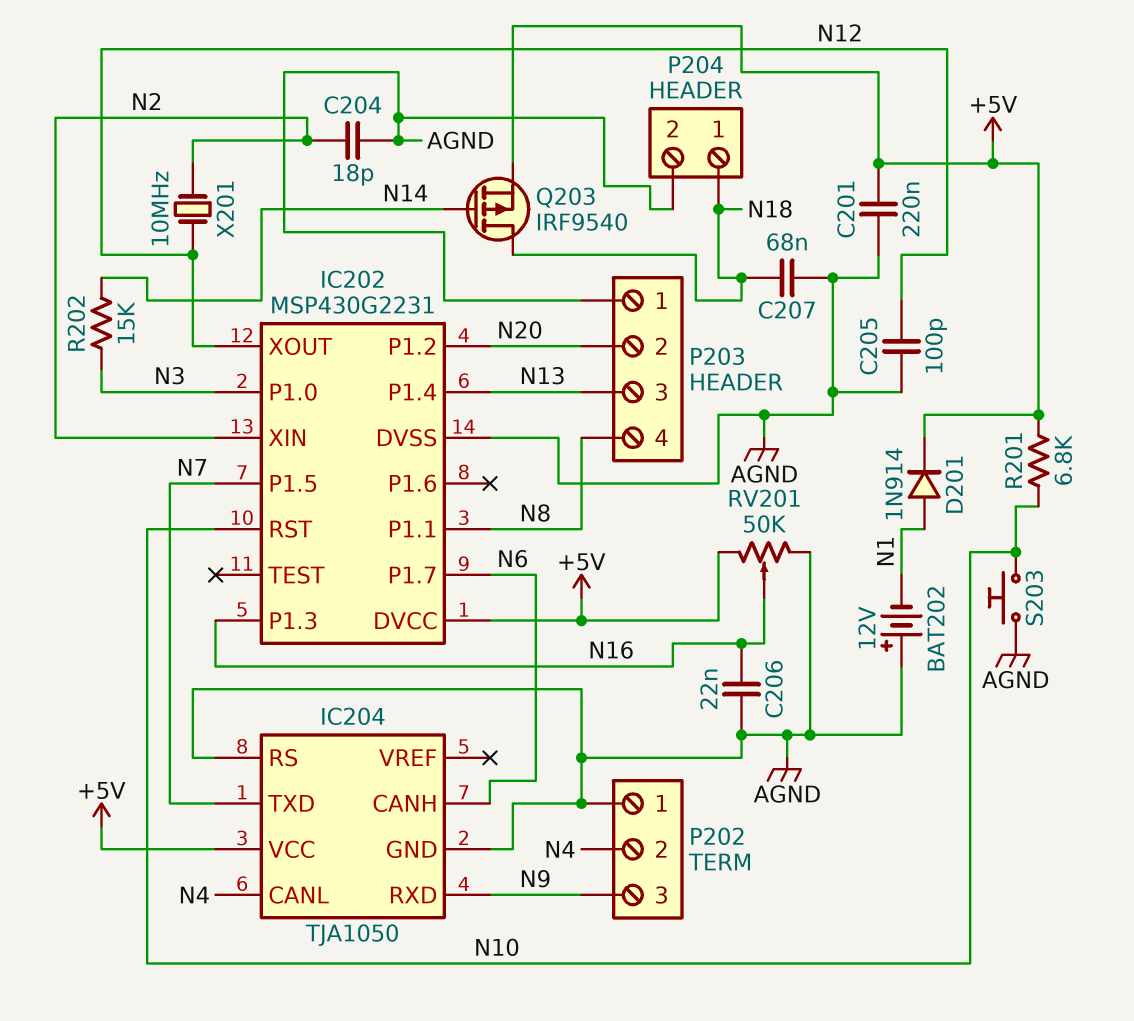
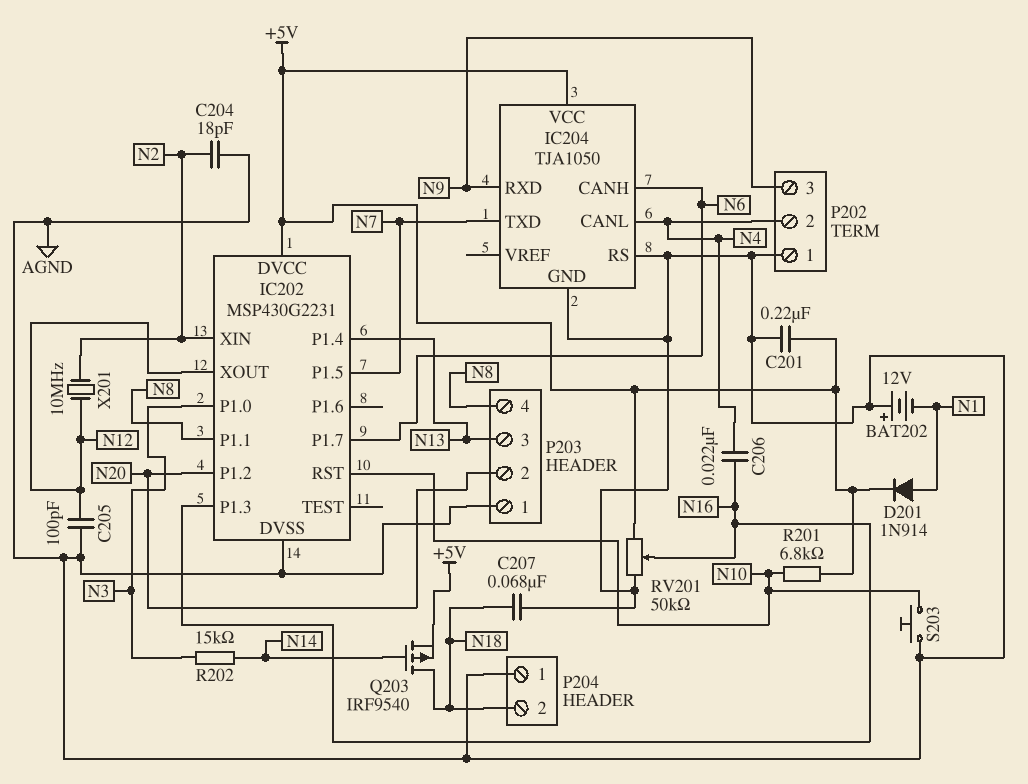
C206: 22nF (AGND, N16) -> 22nF (N4, N16)
P204 pin 1: N18 -> AGND
P204 pin 2: AGND -> N18

